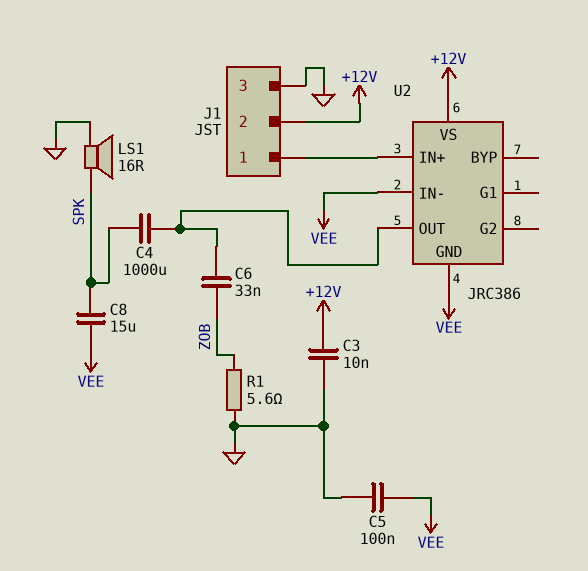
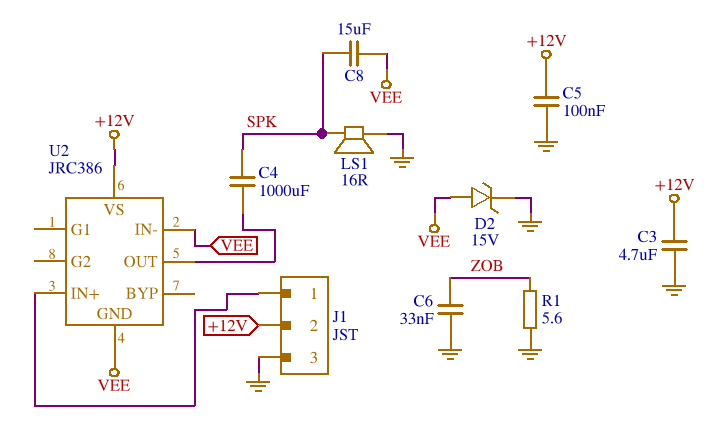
C3: 10nF (+12V, GND) -> 4.7uF (+12V, GND)
C5: 100nF (GND, VEE) -> 100nF (+12V, GND)
C6: 33nF (U2/OUT, ZOB) -> 33nF (GND, ZOB)
D2: none -> zener 15V (A VEE, K GND)

